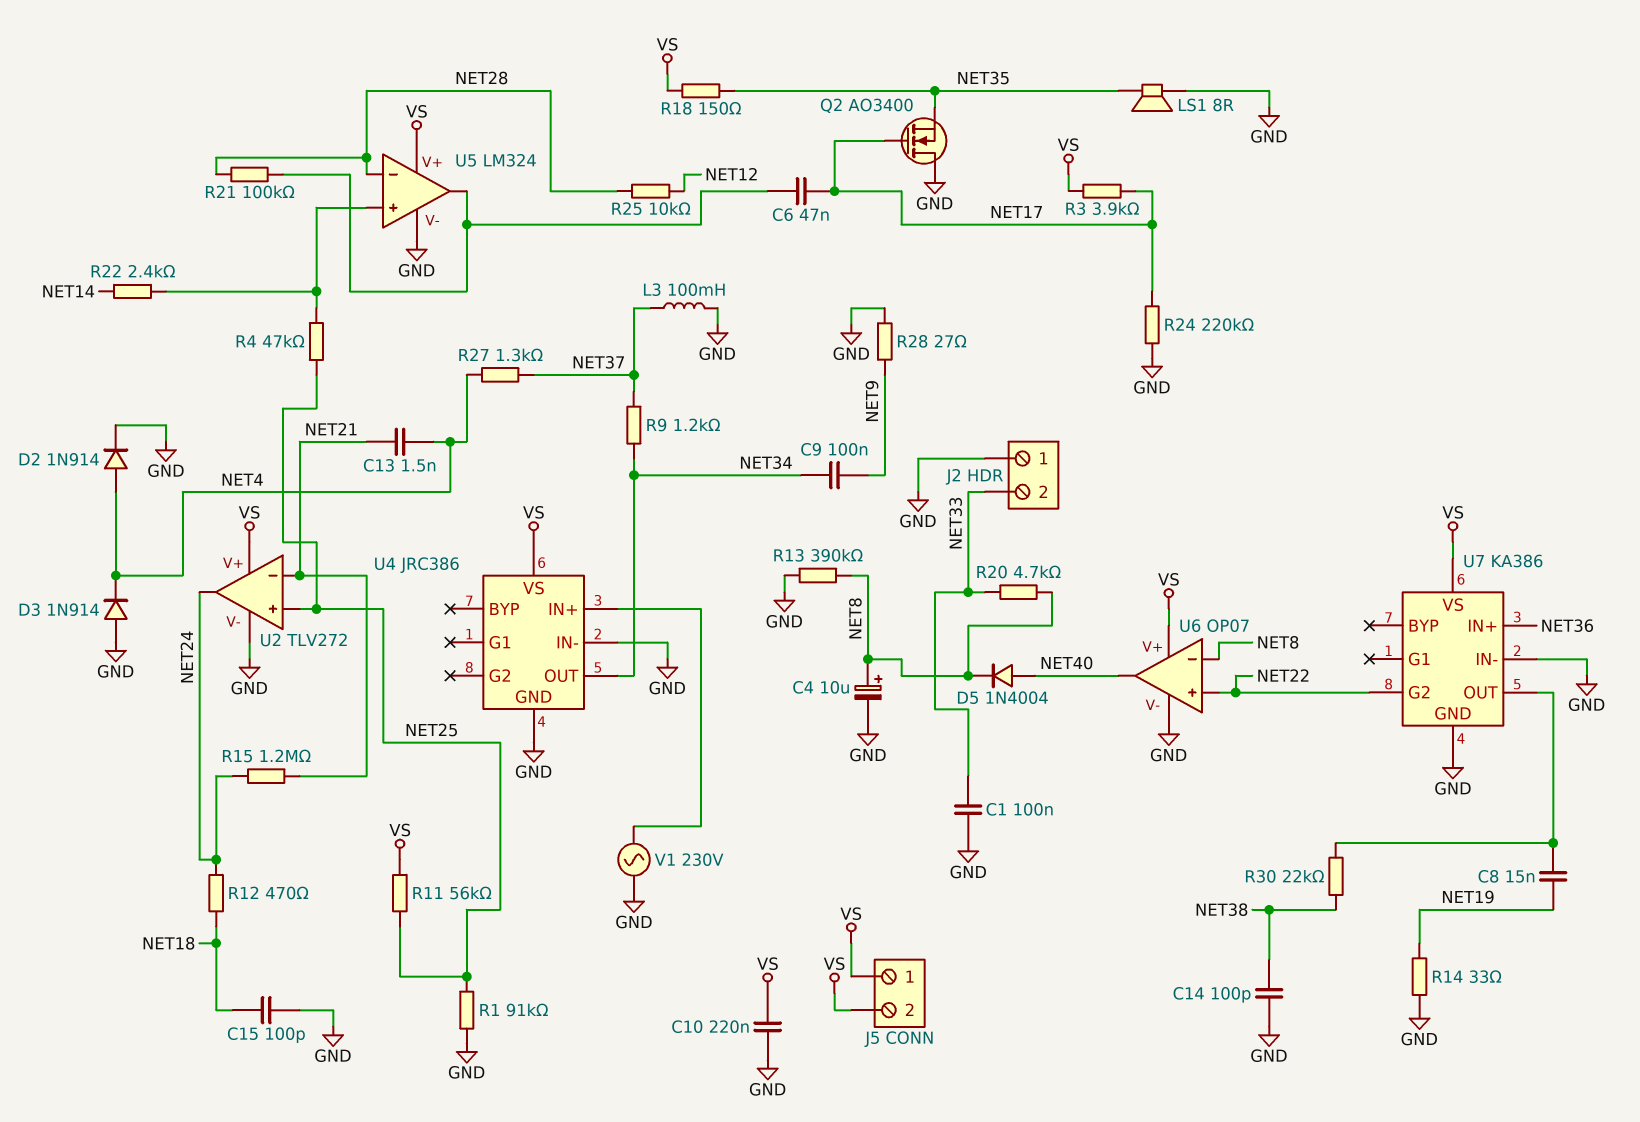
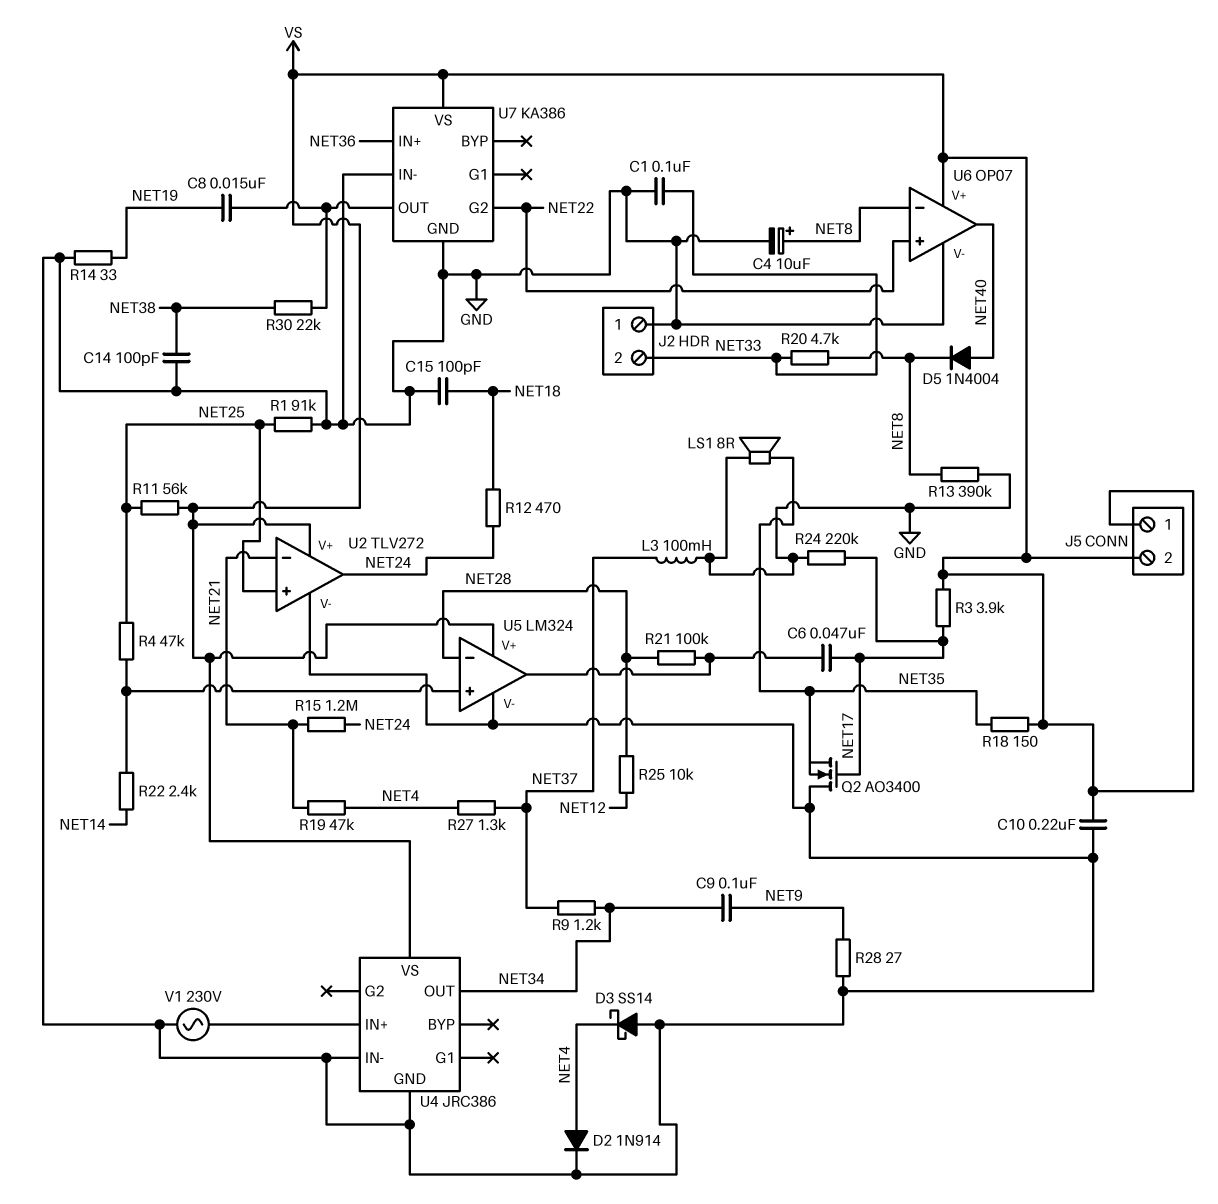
C13: 1.5nF (NET4, NET21) -> none
D3: diode 1N914 (A GND, K NET4) -> schottky SS14 (A GND, K NET4)
R19: none -> 47k (NET4, NET21)

